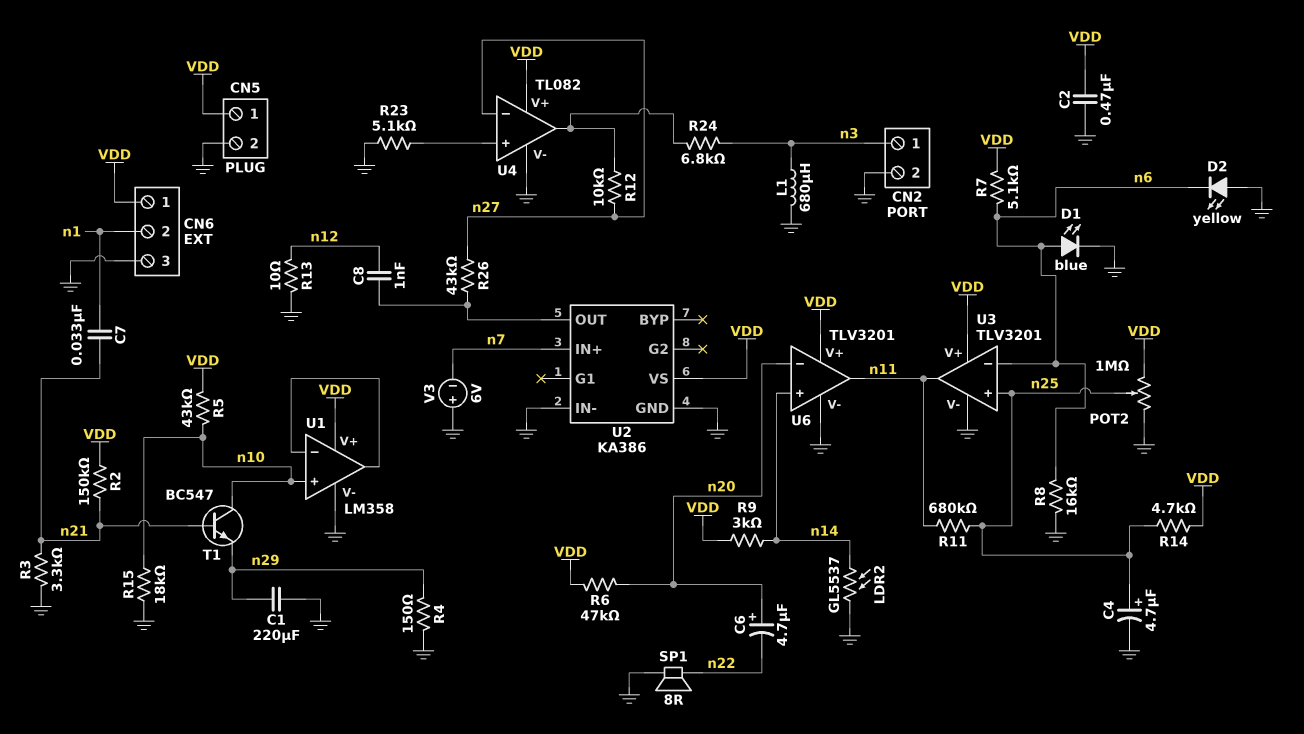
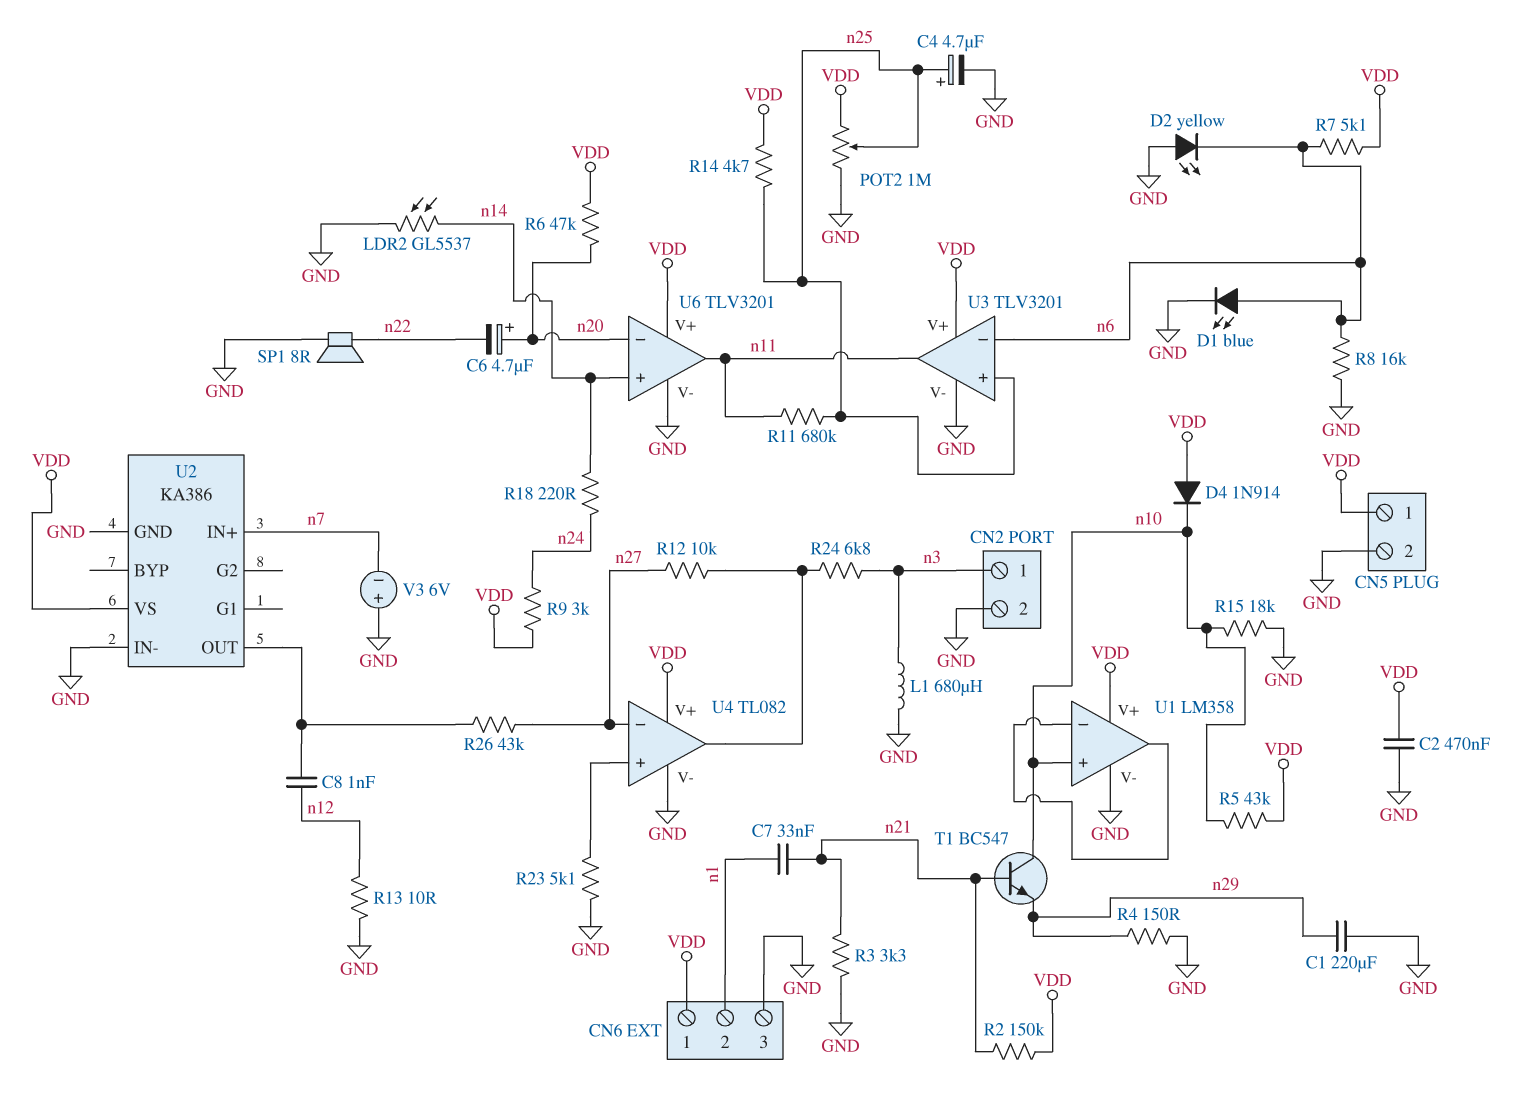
D4: none -> diode 1N914 (A VDD, K n10)
R9: 3k (VDD, n14) -> 3k (VDD, n24)
R18: none -> 220 (n14, n24)

